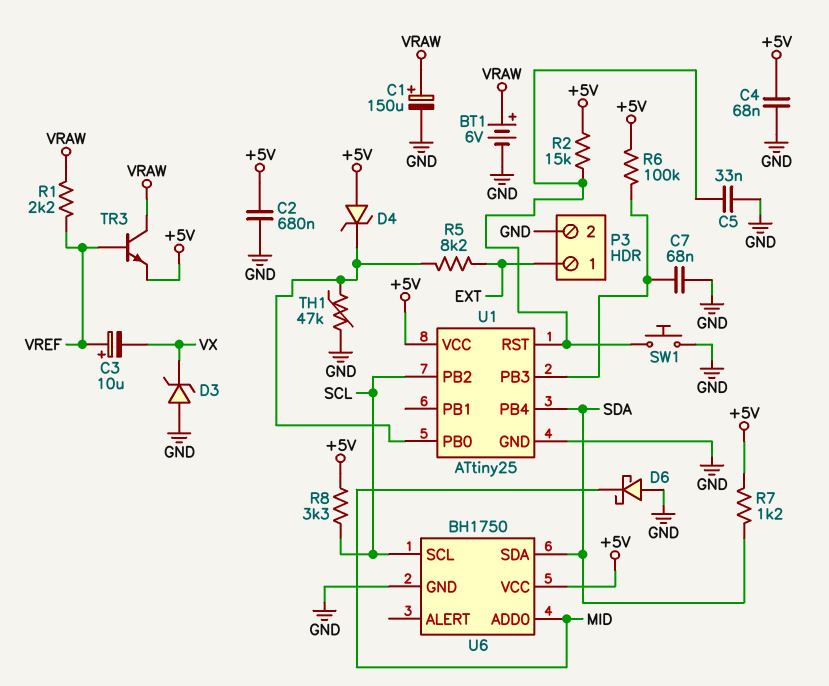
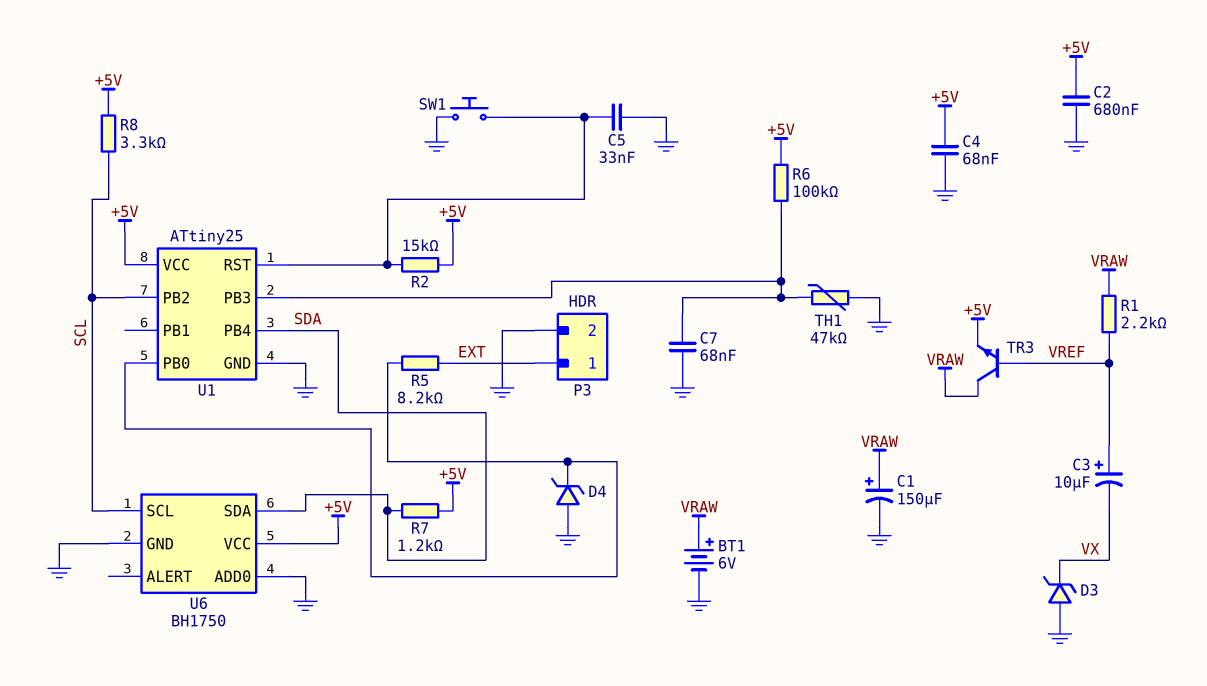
D4: zener (A +5V, K U1/PB0) -> zener (A GND, K U1/PB0)
D6: schottky (A GND, K MID) -> none
TH1: 47k (GND, U1/PB0) -> 47k (GND, U1/PB3)
U6 pin ADD0: MID -> GND

